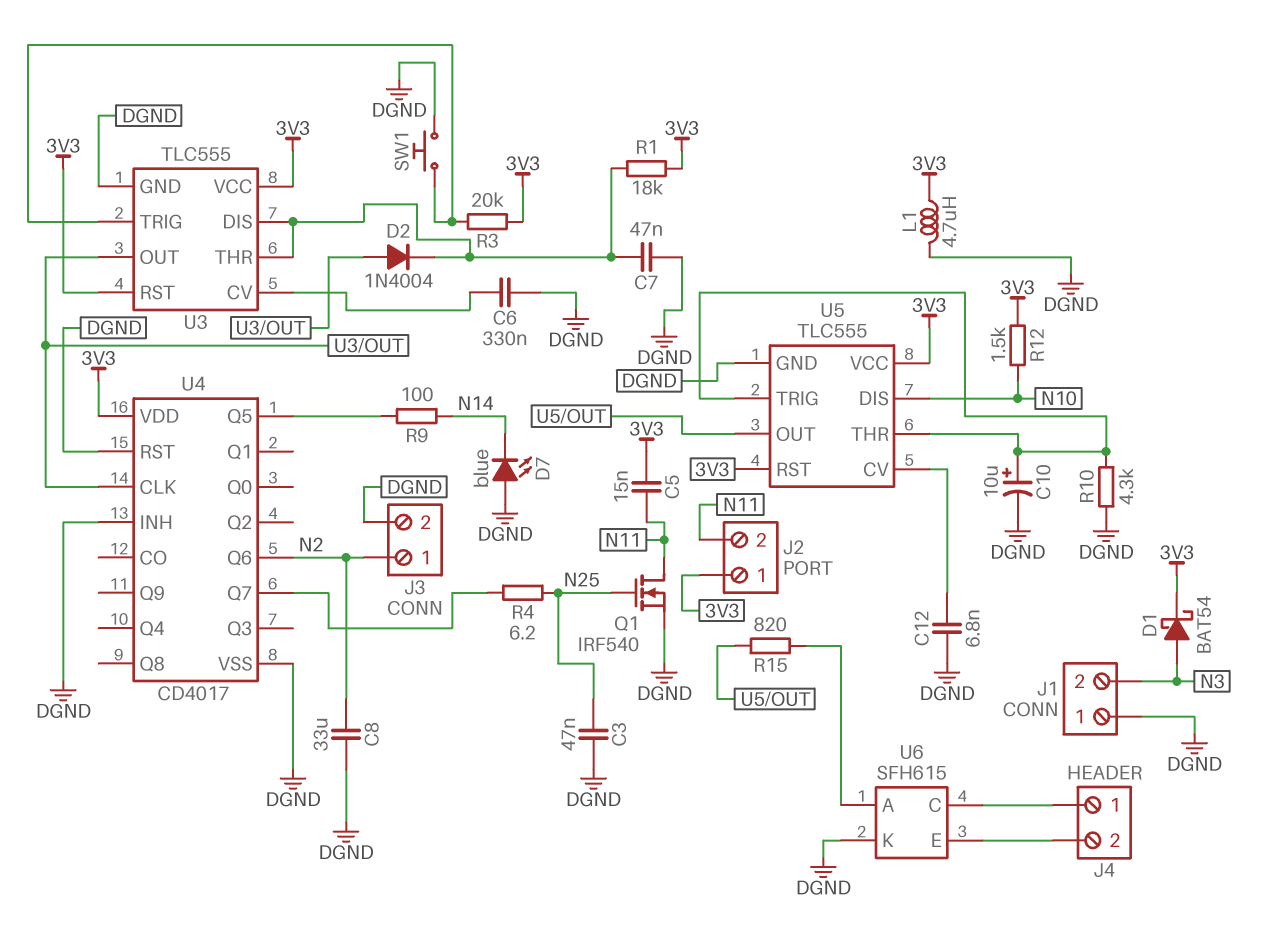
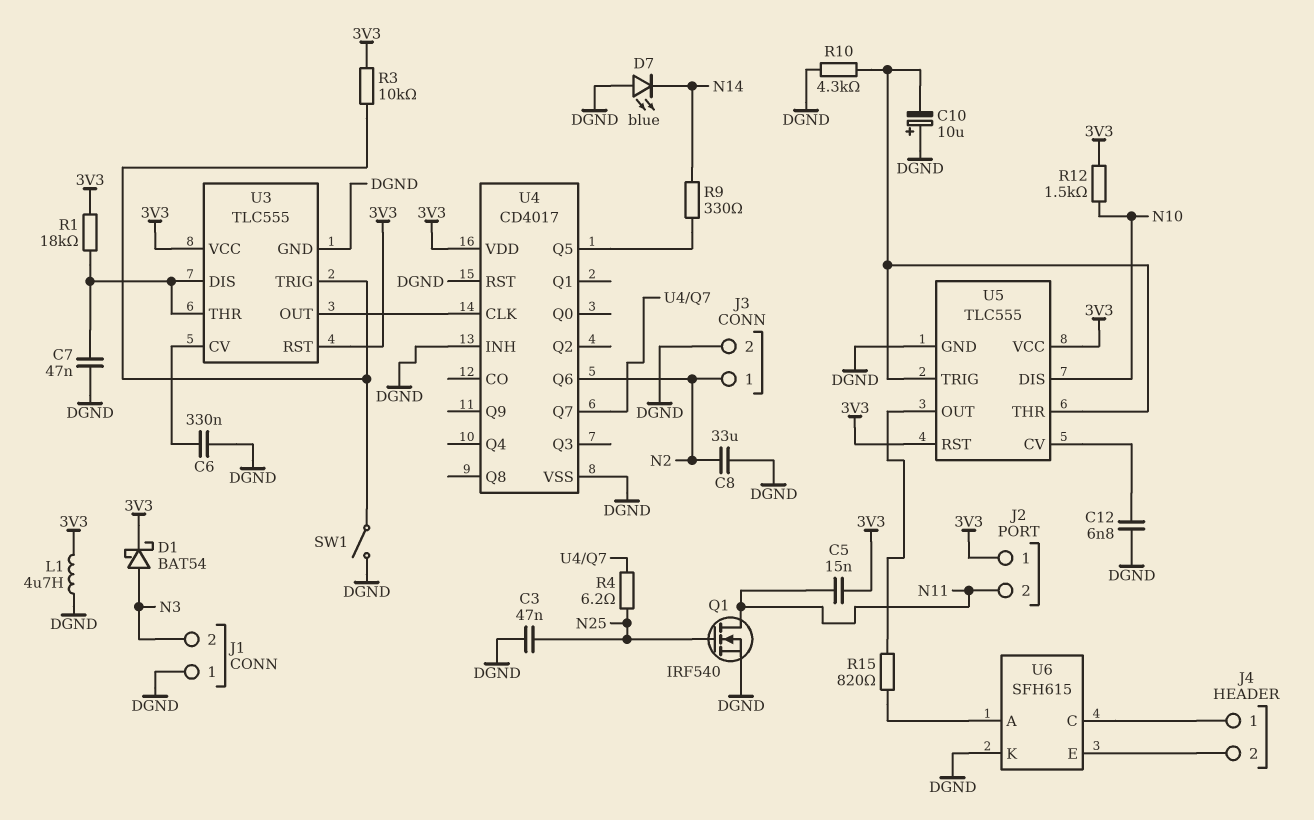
C10: 10uF (plus U5/THR, minus DGND) -> 10uF (plus DGND, minus U5/THR)
D2: diode 1N4004 (A U3/OUT, K U3/DIS) -> none
R3: 20k (3V3, U3/TRIG) -> 10k (3V3, U3/TRIG)
R9: 100 (N14, U4/Q5) -> 330 (N14, U4/Q5)
SW1: button (DGND, U3/TRIG) -> switch (DGND, U3/TRIG)

